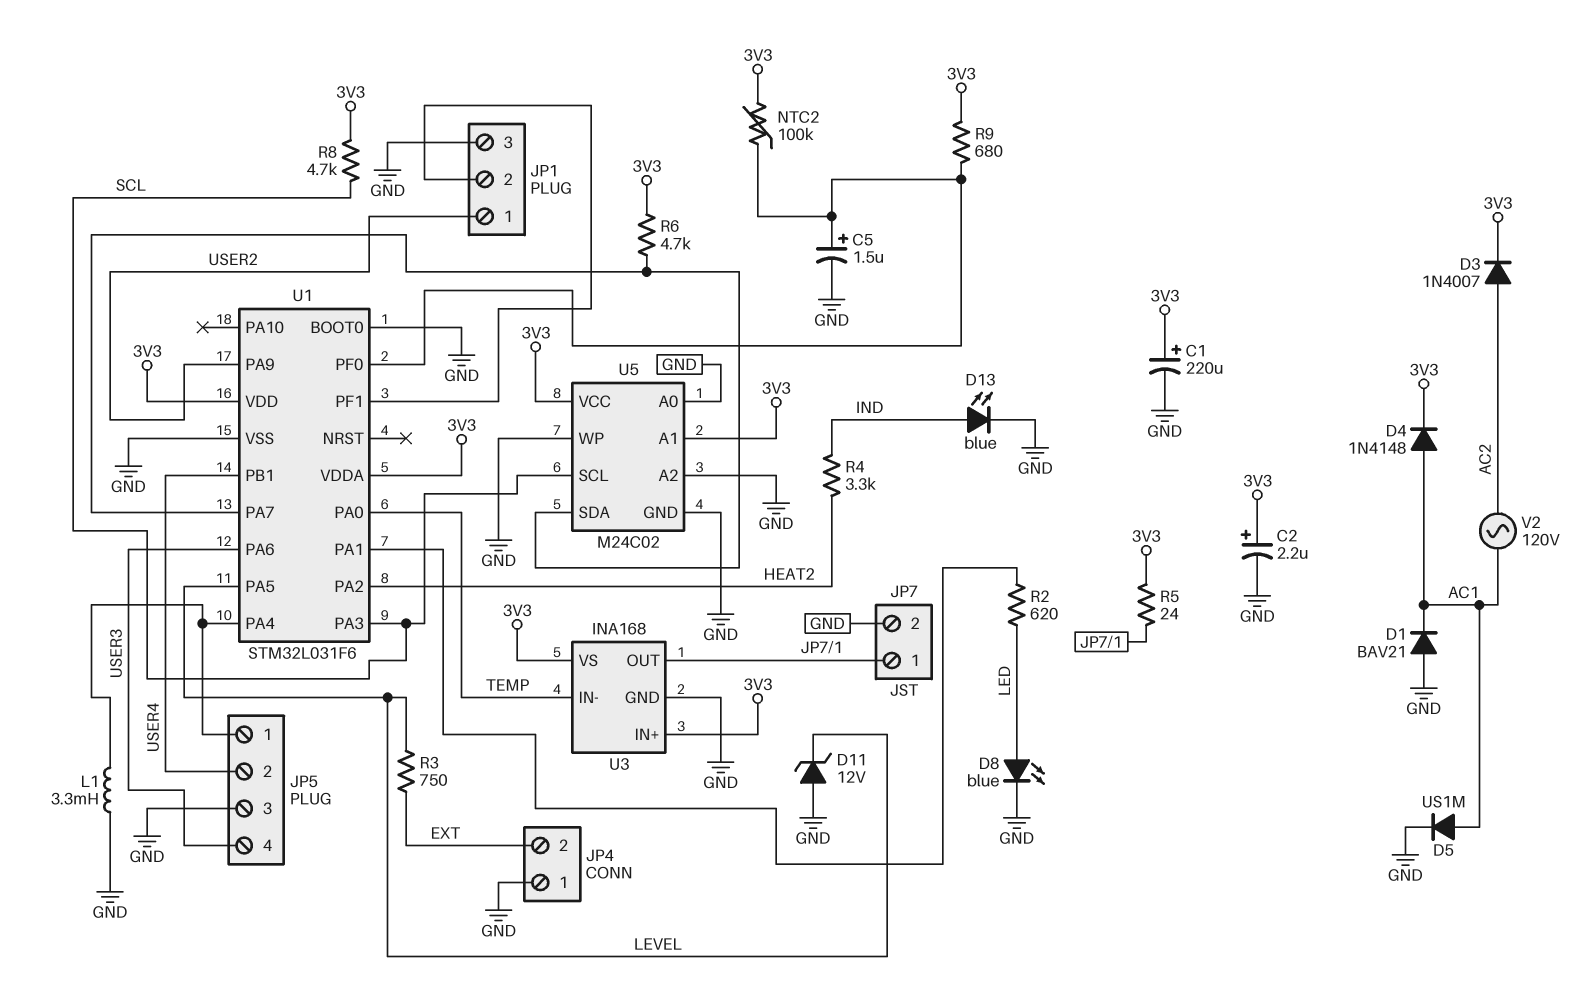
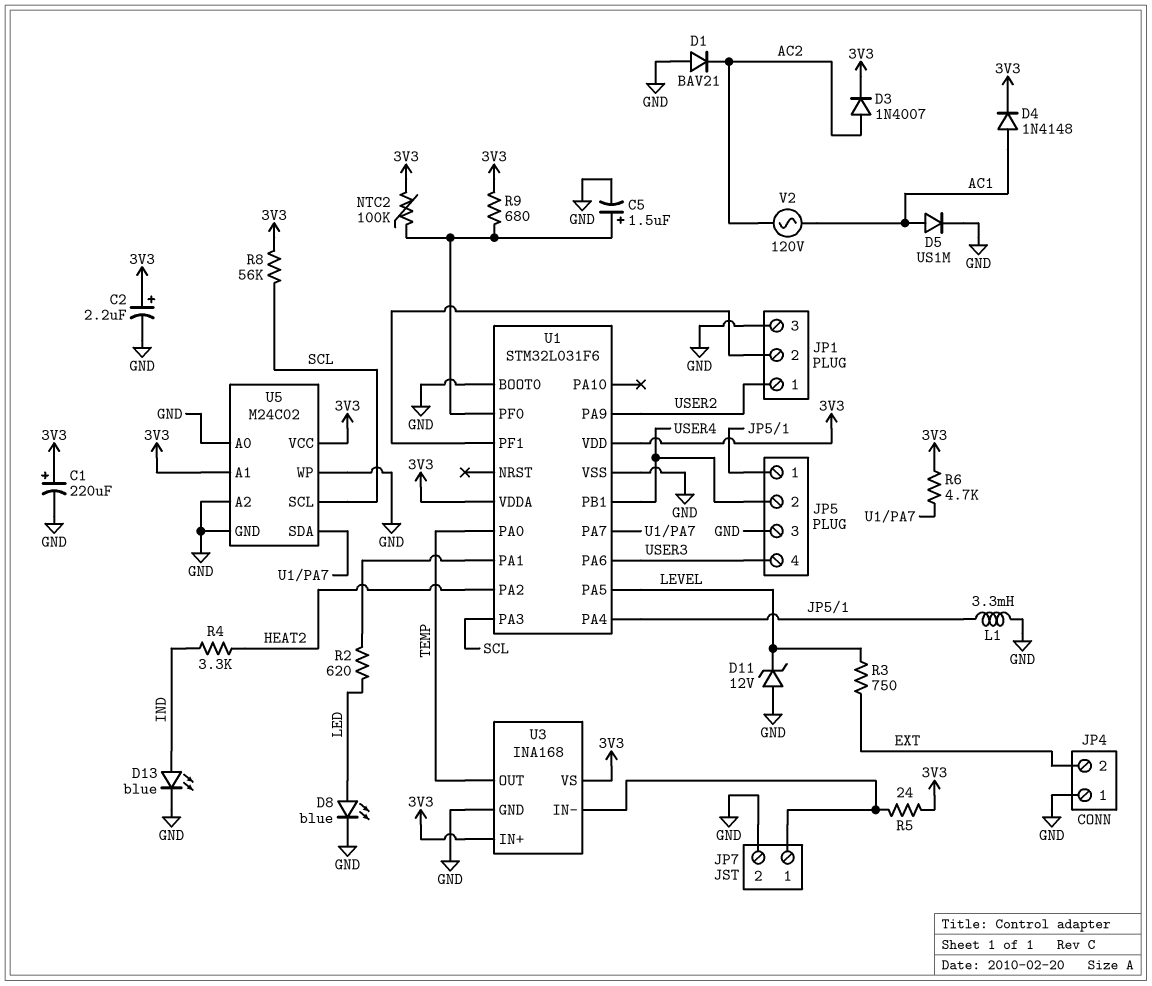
D1: diode BAV21 (A GND, K AC1) -> diode BAV21 (A GND, K AC2)
R8: 4.7k (3V3, SCL) -> 56k (3V3, SCL)
U3 pin IN-: TEMP -> JP7/1
U3 pin OUT: JP7/1 -> TEMP

